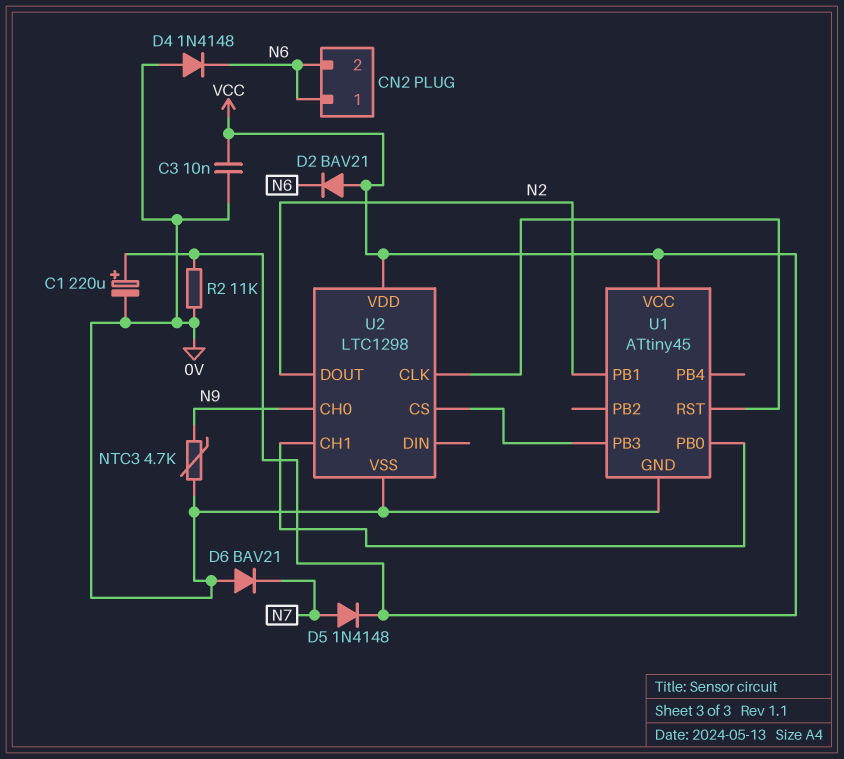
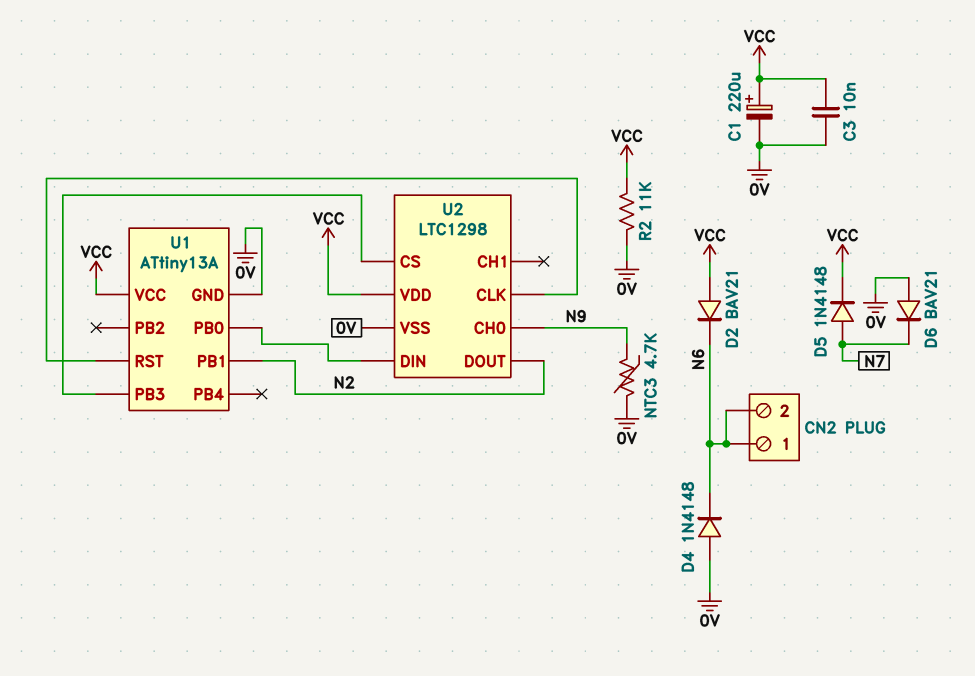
U1: ATtiny45 -> ATtiny13A
U2 pin CH1: U1/PB0 -> none
U2 pin DIN: none -> U1/PB0

